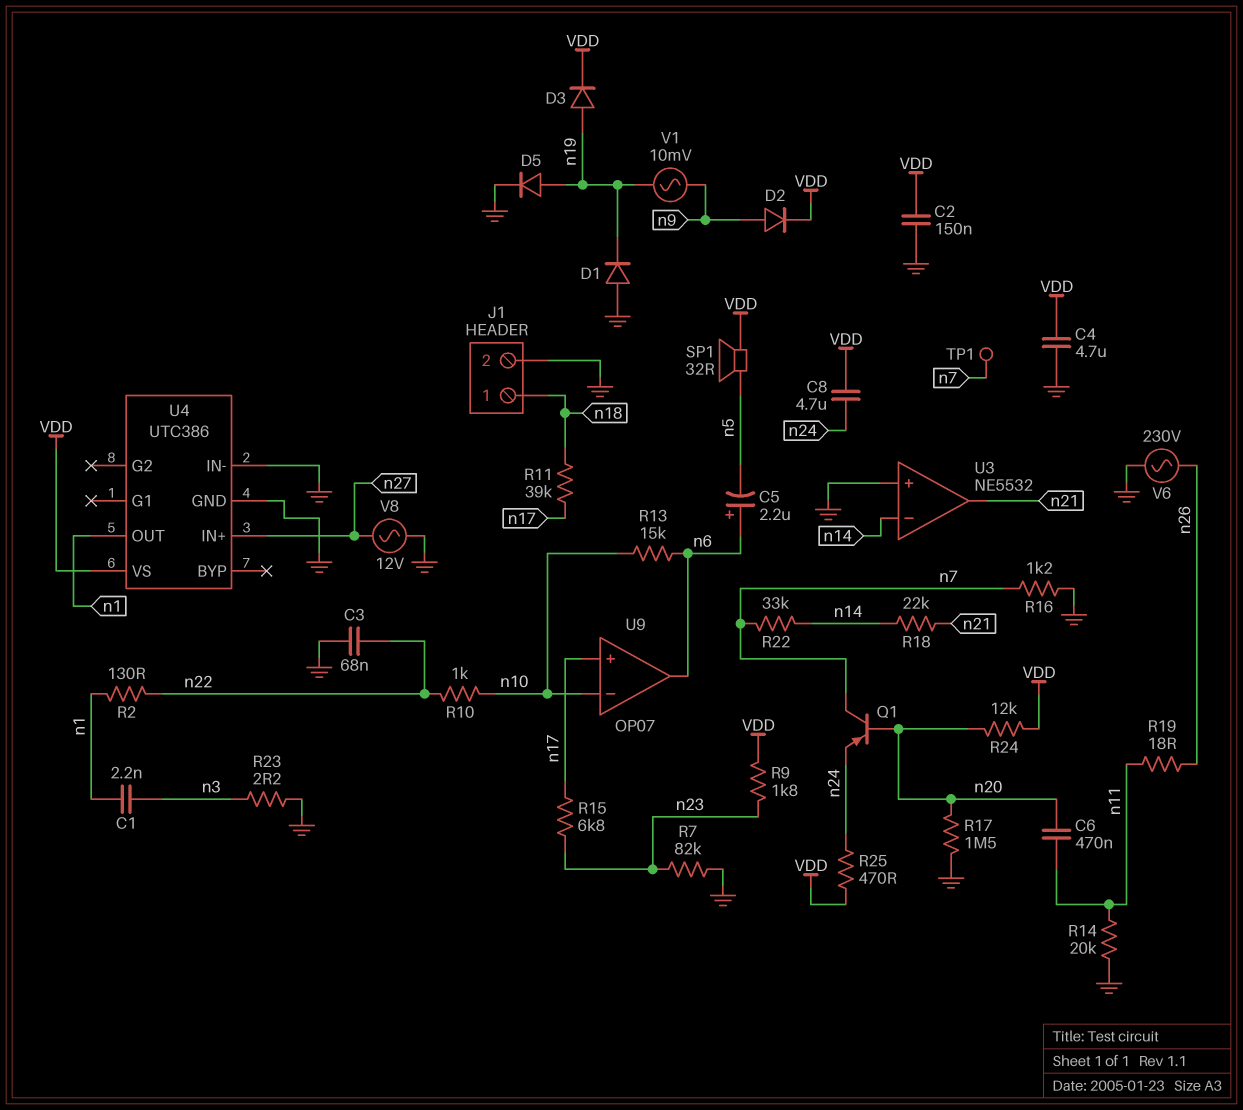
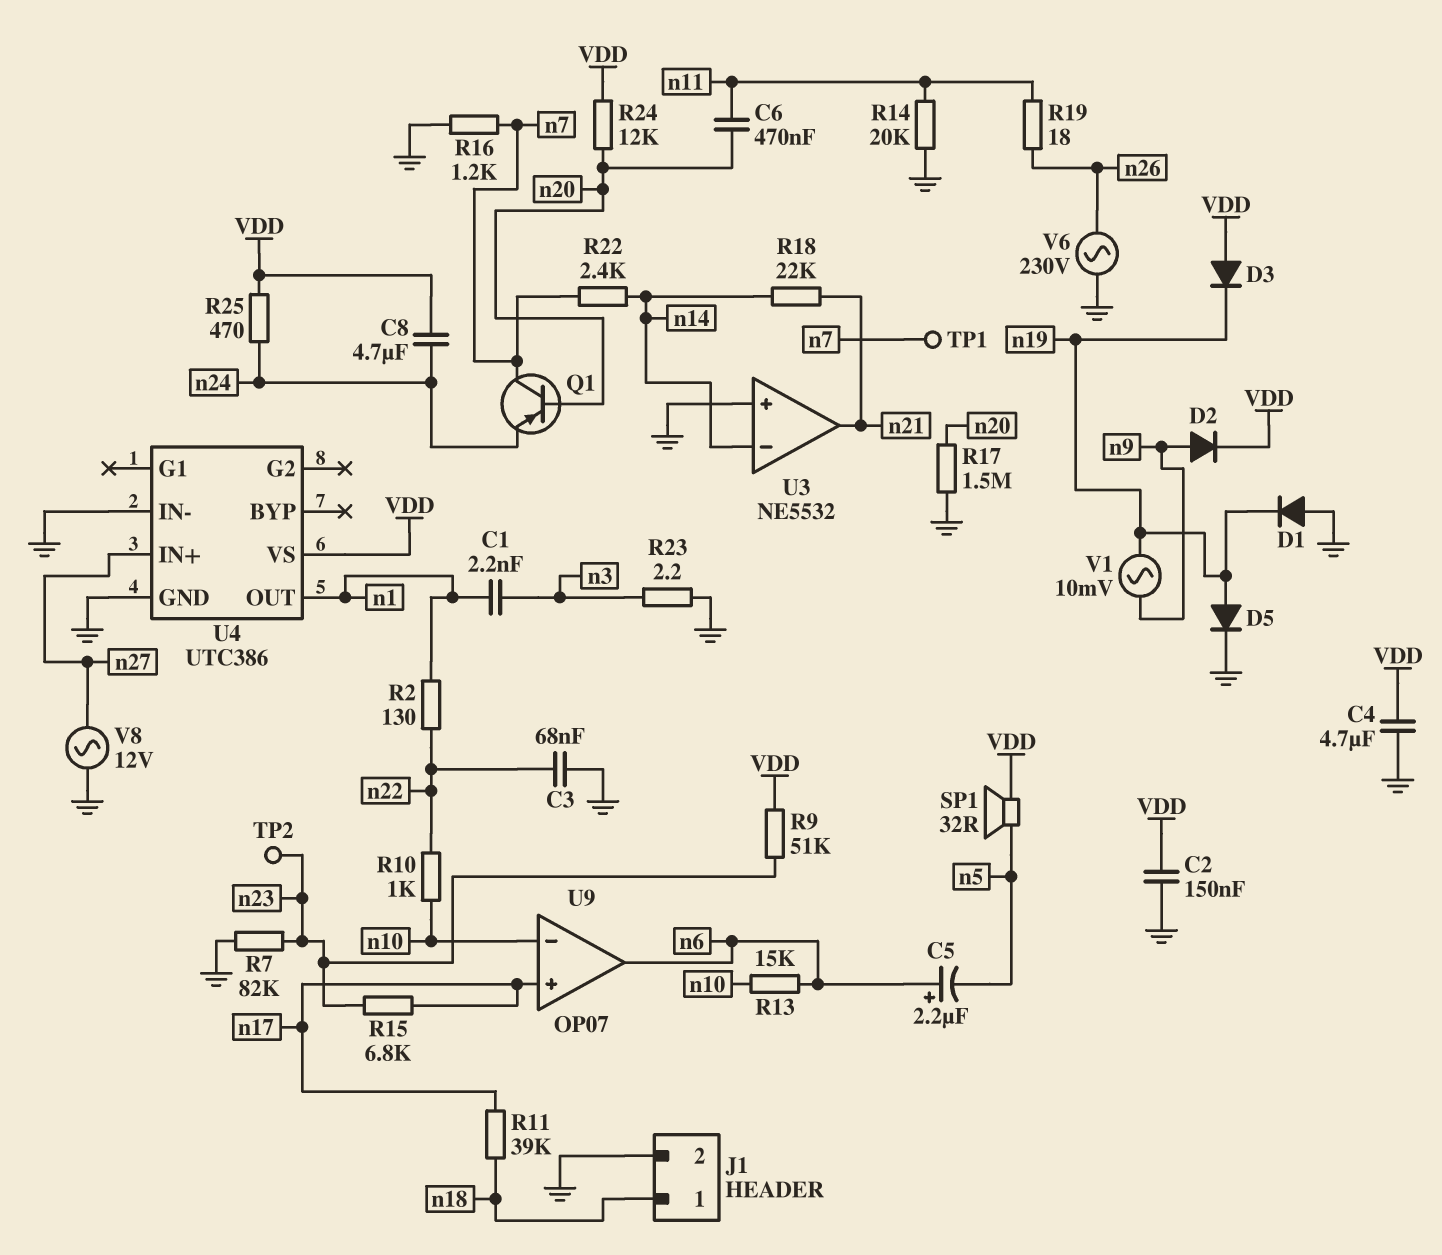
D3: diode (A n19, K VDD) -> diode (A VDD, K n19)
R9: 1.8k (VDD, n23) -> 51k (VDD, n23)
R22: 33k (n7, n14) -> 2.4k (n7, n14)
TP2: none -> test point (n23)

